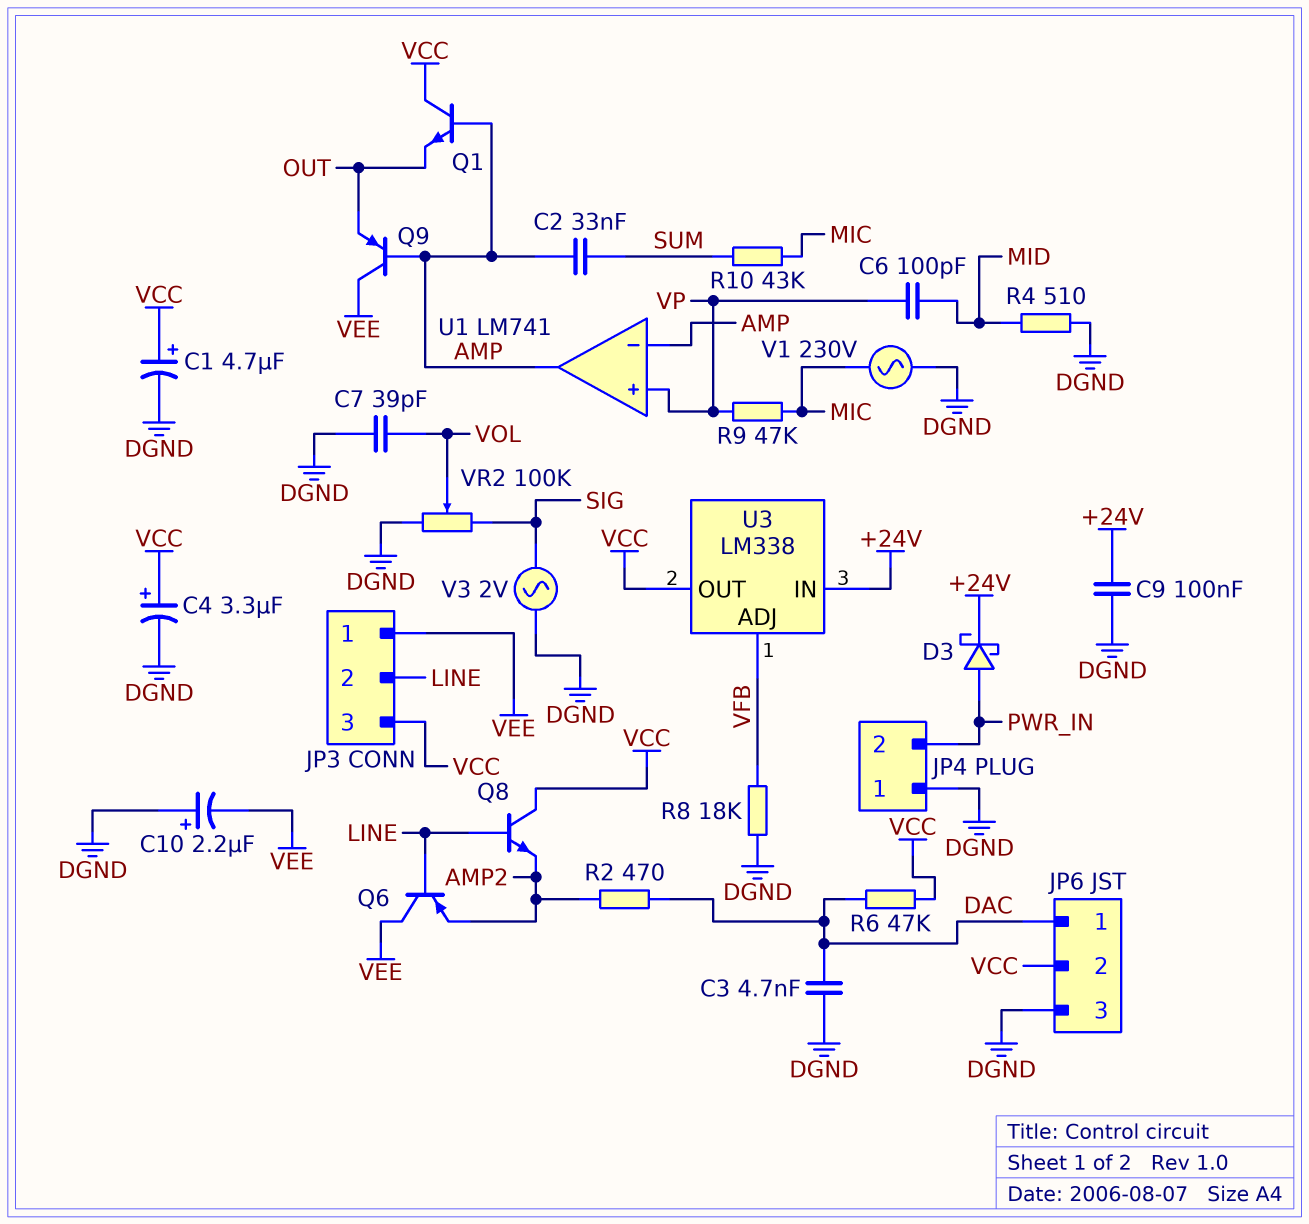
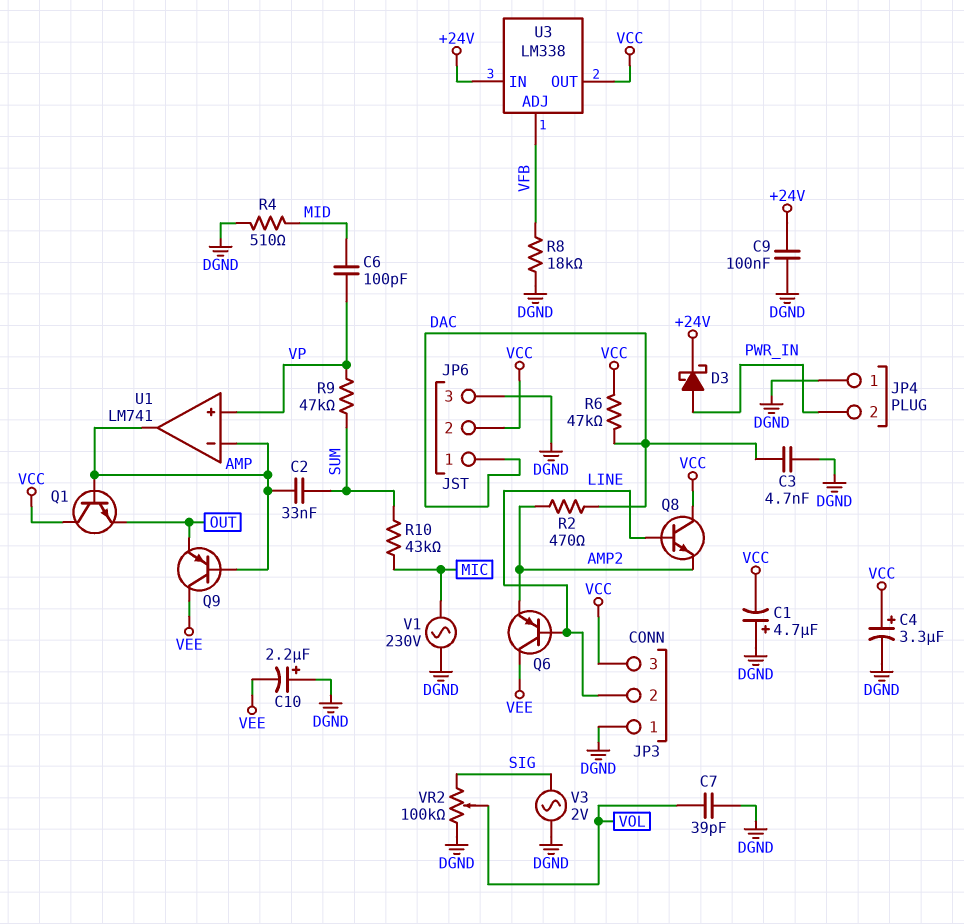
C1: 4.7uF (plus VCC, minus DGND) -> 4.7uF (plus DGND, minus VCC)
JP3 pin 1: VEE -> DGND
R9: 47k (MIC, VP) -> 47k (SUM, VP)

